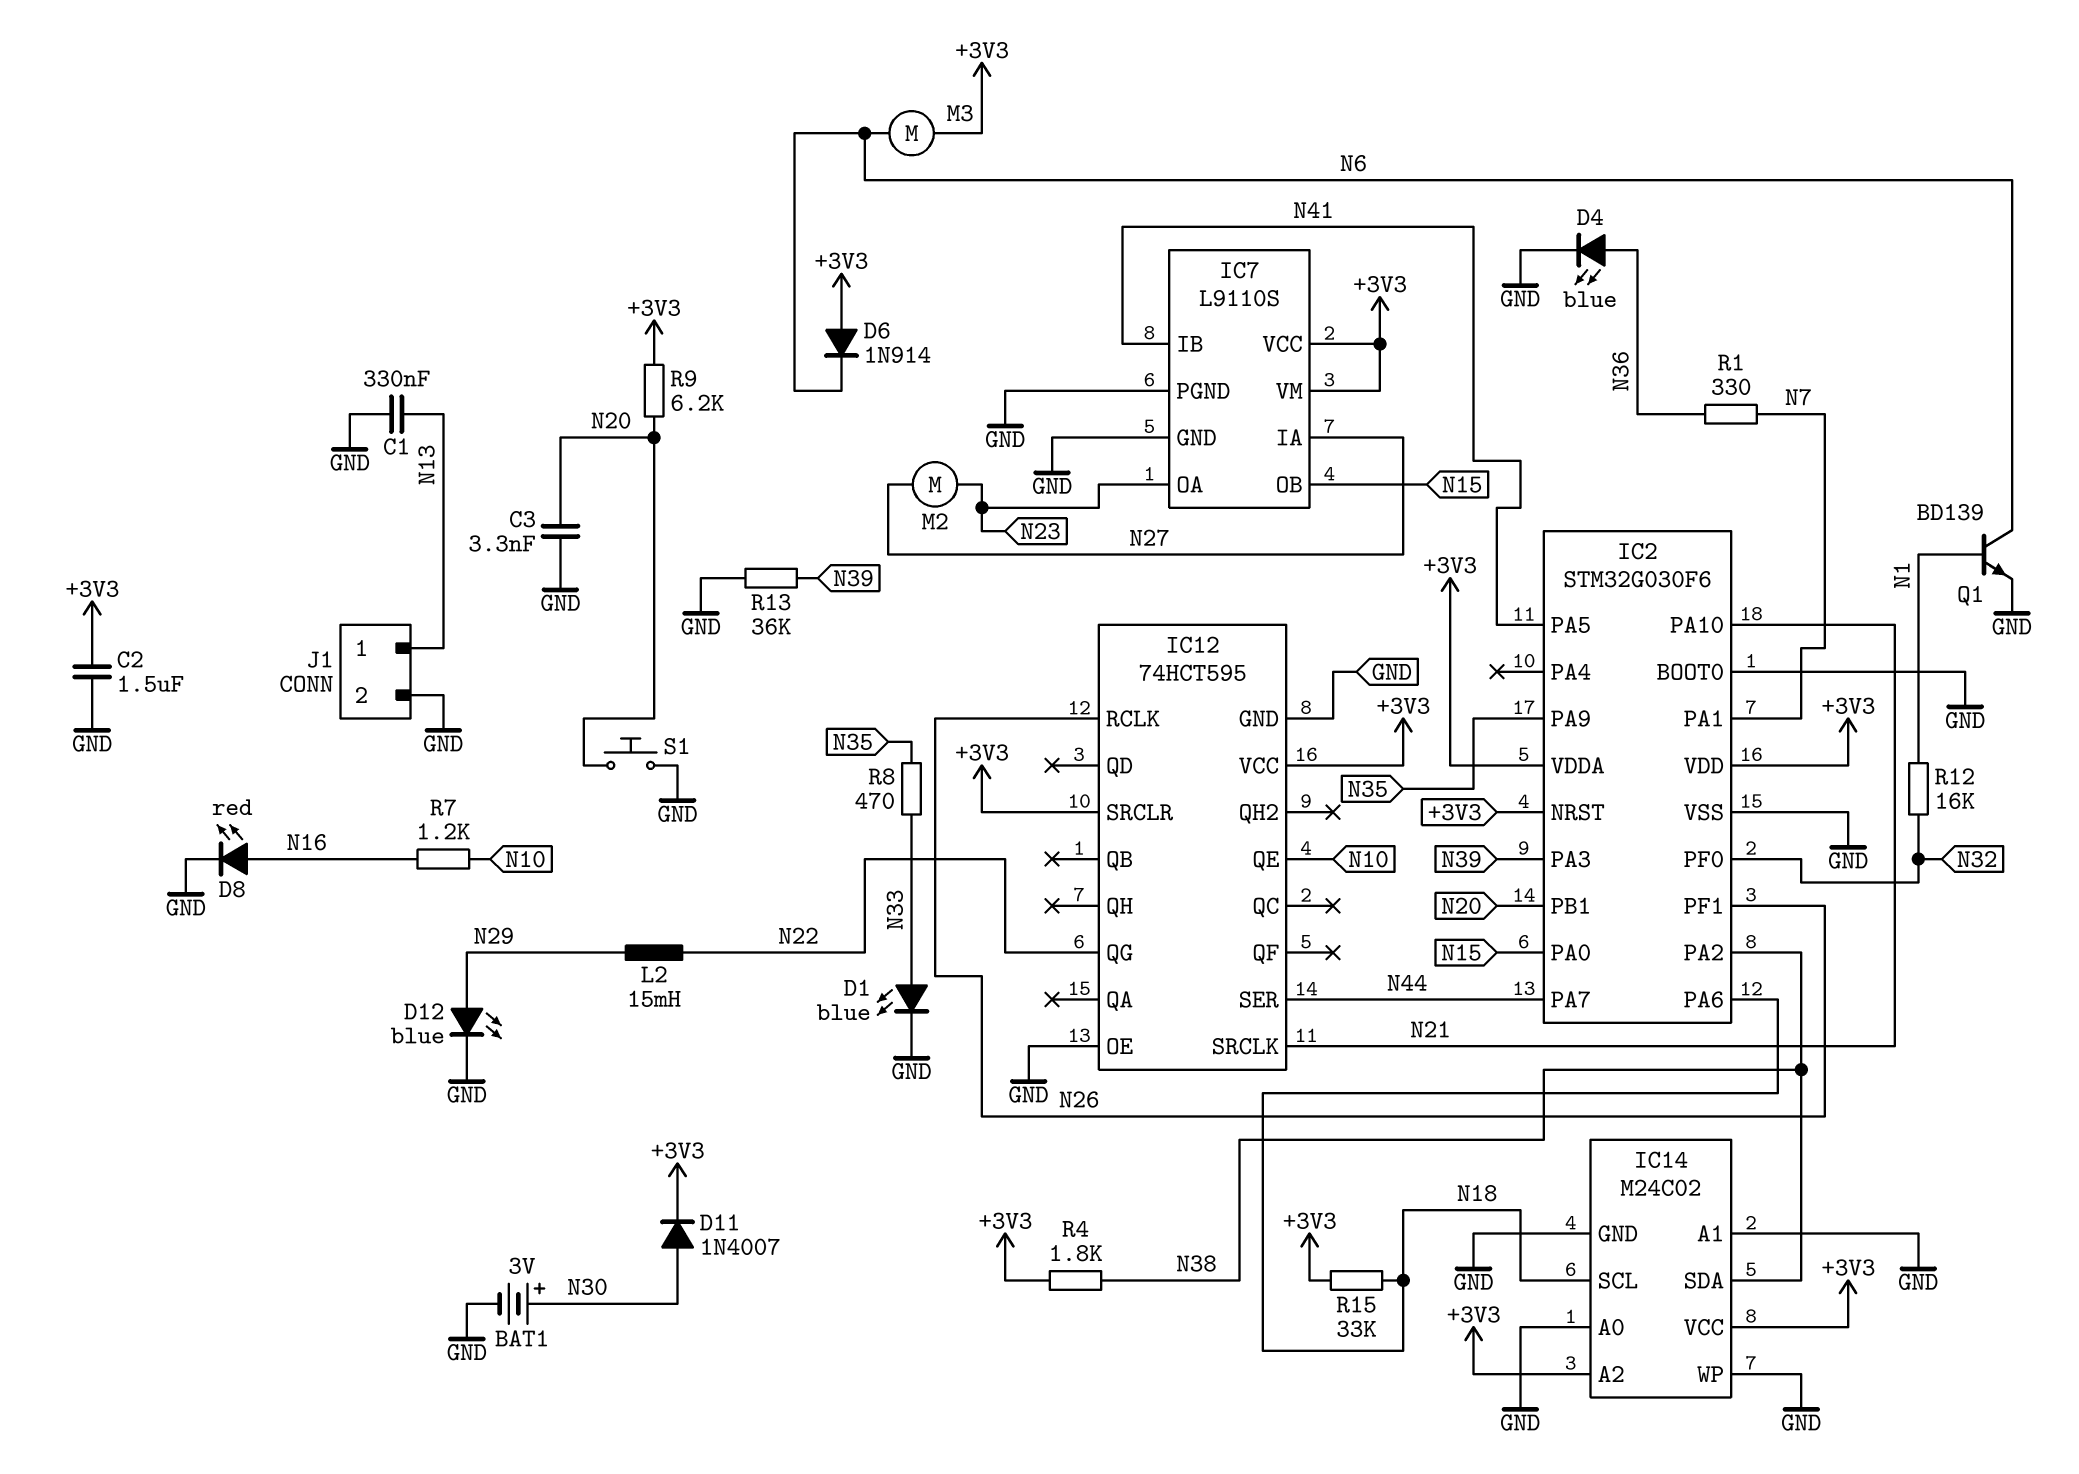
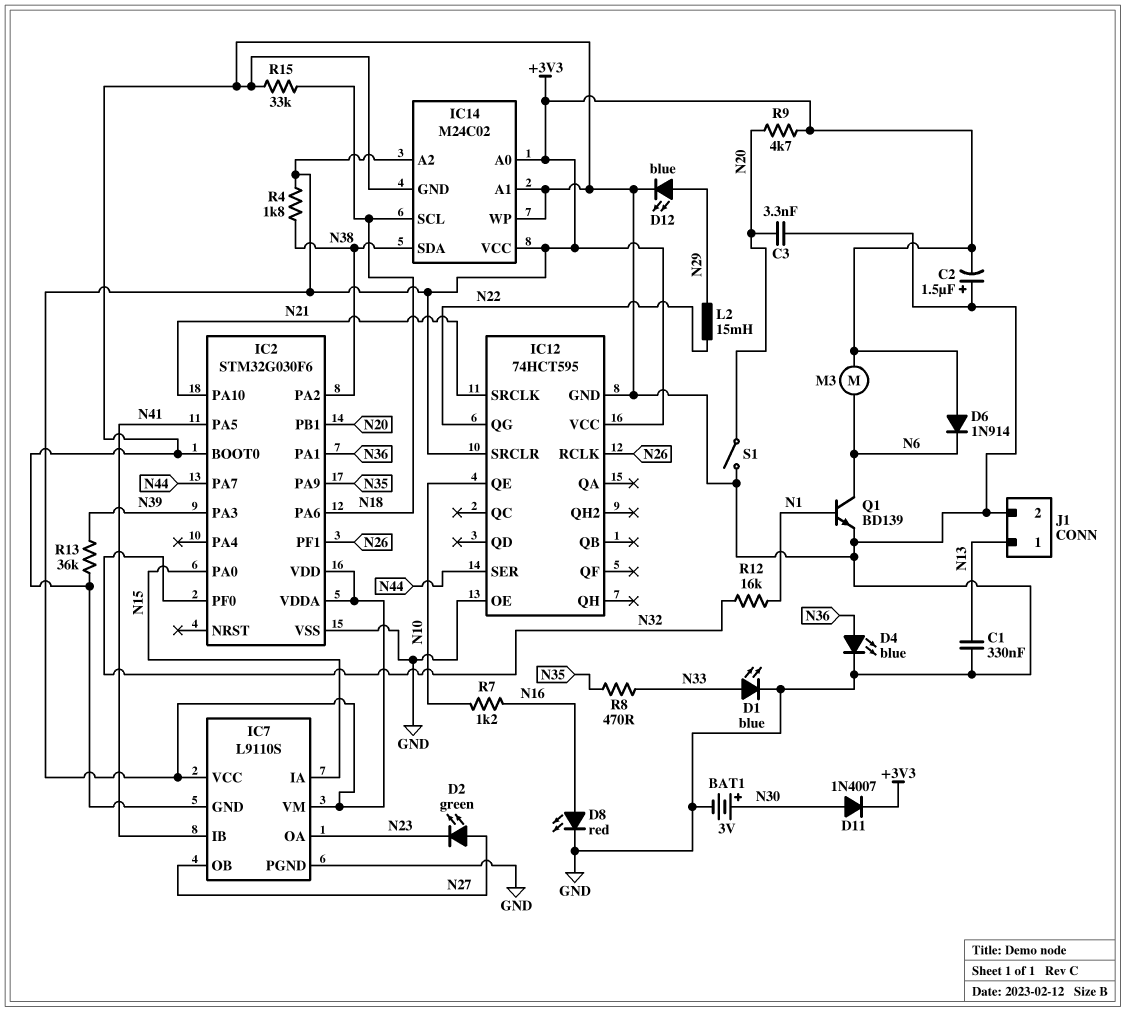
C2: 1.5uF (+3V3, GND) -> 1.5uF (plus GND, minus +3V3)
D2: none -> LED green (A N27, K N23)
IC2 pin NRST: +3V3 -> none
IC2 pin PA1: N7 -> N36
IC7 pin IA: N27 -> N15
IC7 pin OB: N15 -> N27
IC14 pin A0: GND -> +3V3
M2: motor (N23, N27) -> none
R1: 330 (N7, N36) -> none
R9: 6.2k (+3V3, N20) -> 4.7k (+3V3, N20)
R15: 33k (+3V3, N18) -> 33k (GND, N18)
S1: button (GND, N20) -> switch (GND, N20)

